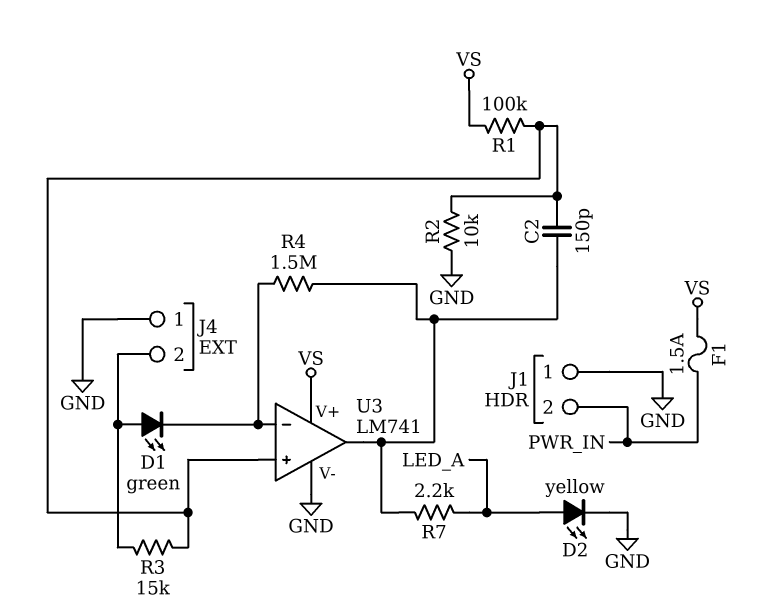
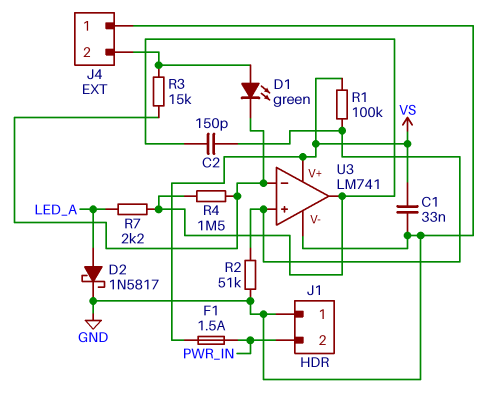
C1: none -> 33nF (GND, VS)
D2: LED yellow (A LED_A, K GND) -> schottky 1N5817 (A LED_A, K GND)
R2: 10k (GND, U3/in+) -> 51k (GND, U3/in+)
R3: 15k (J4/2, U3/in+) -> 15k (J4/2, U3/in-)

